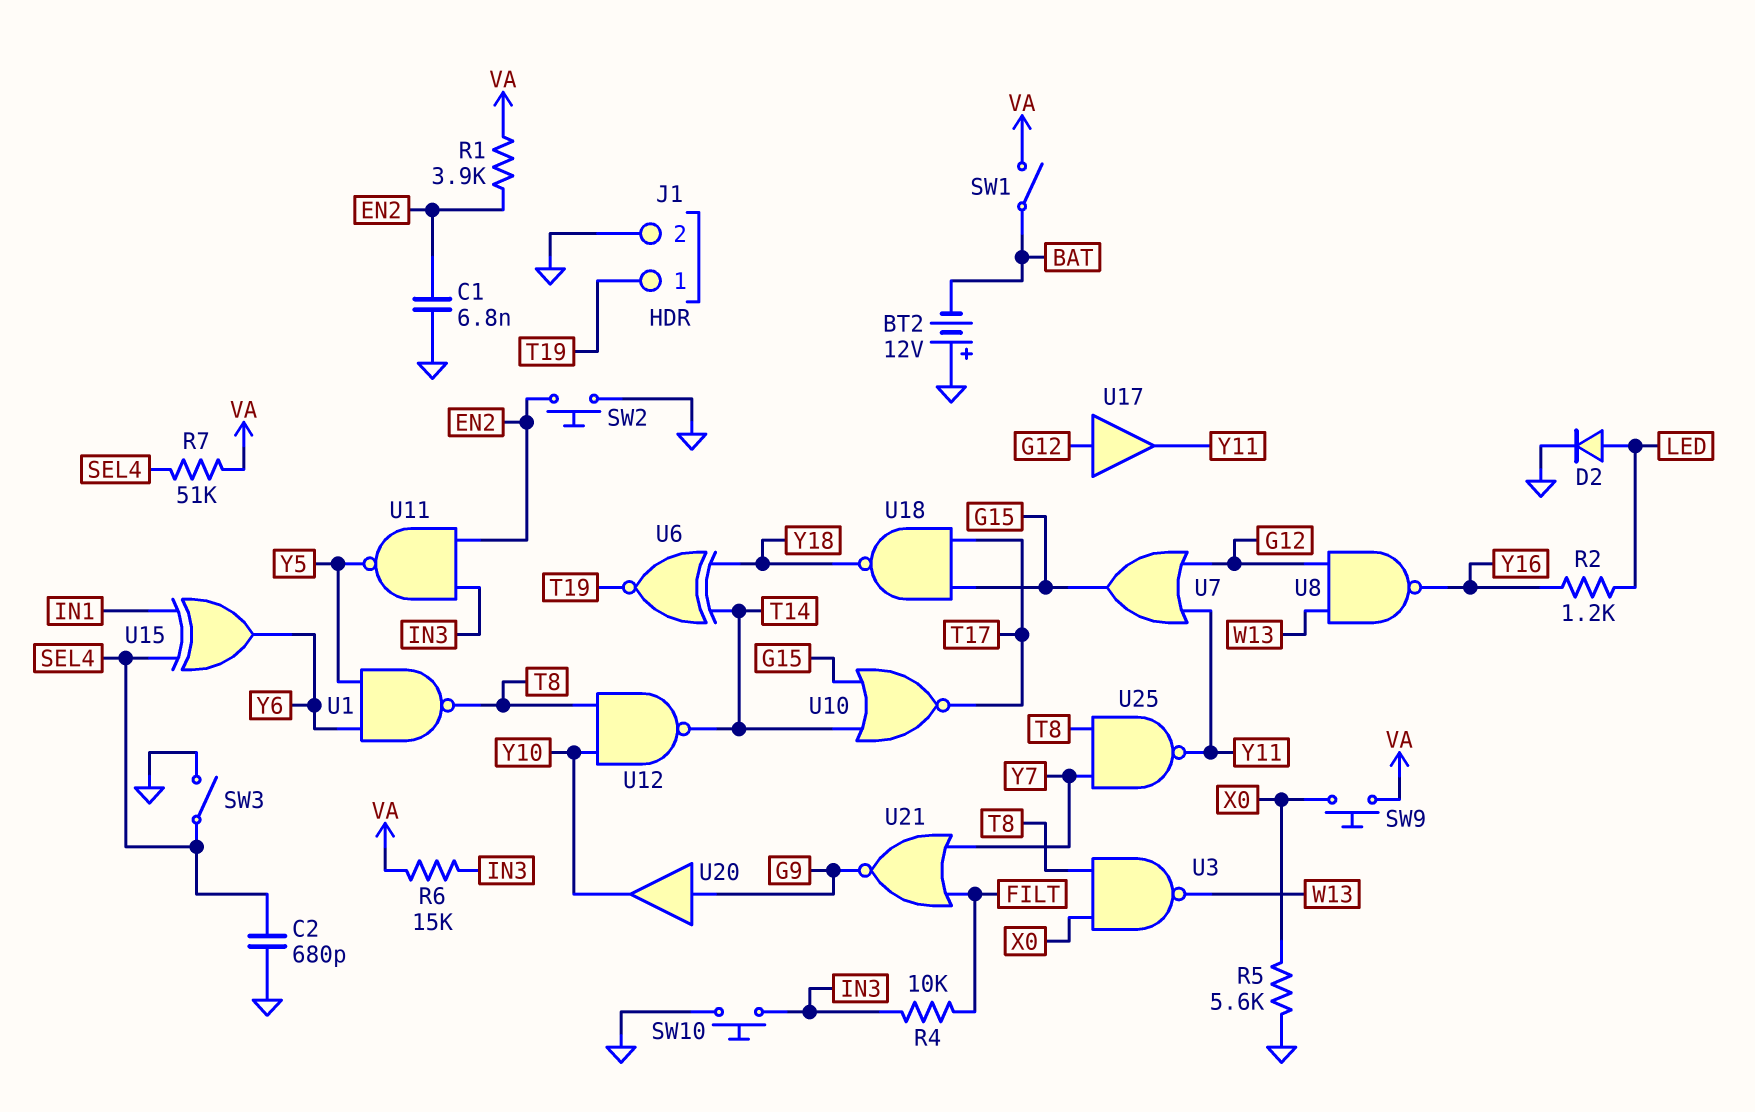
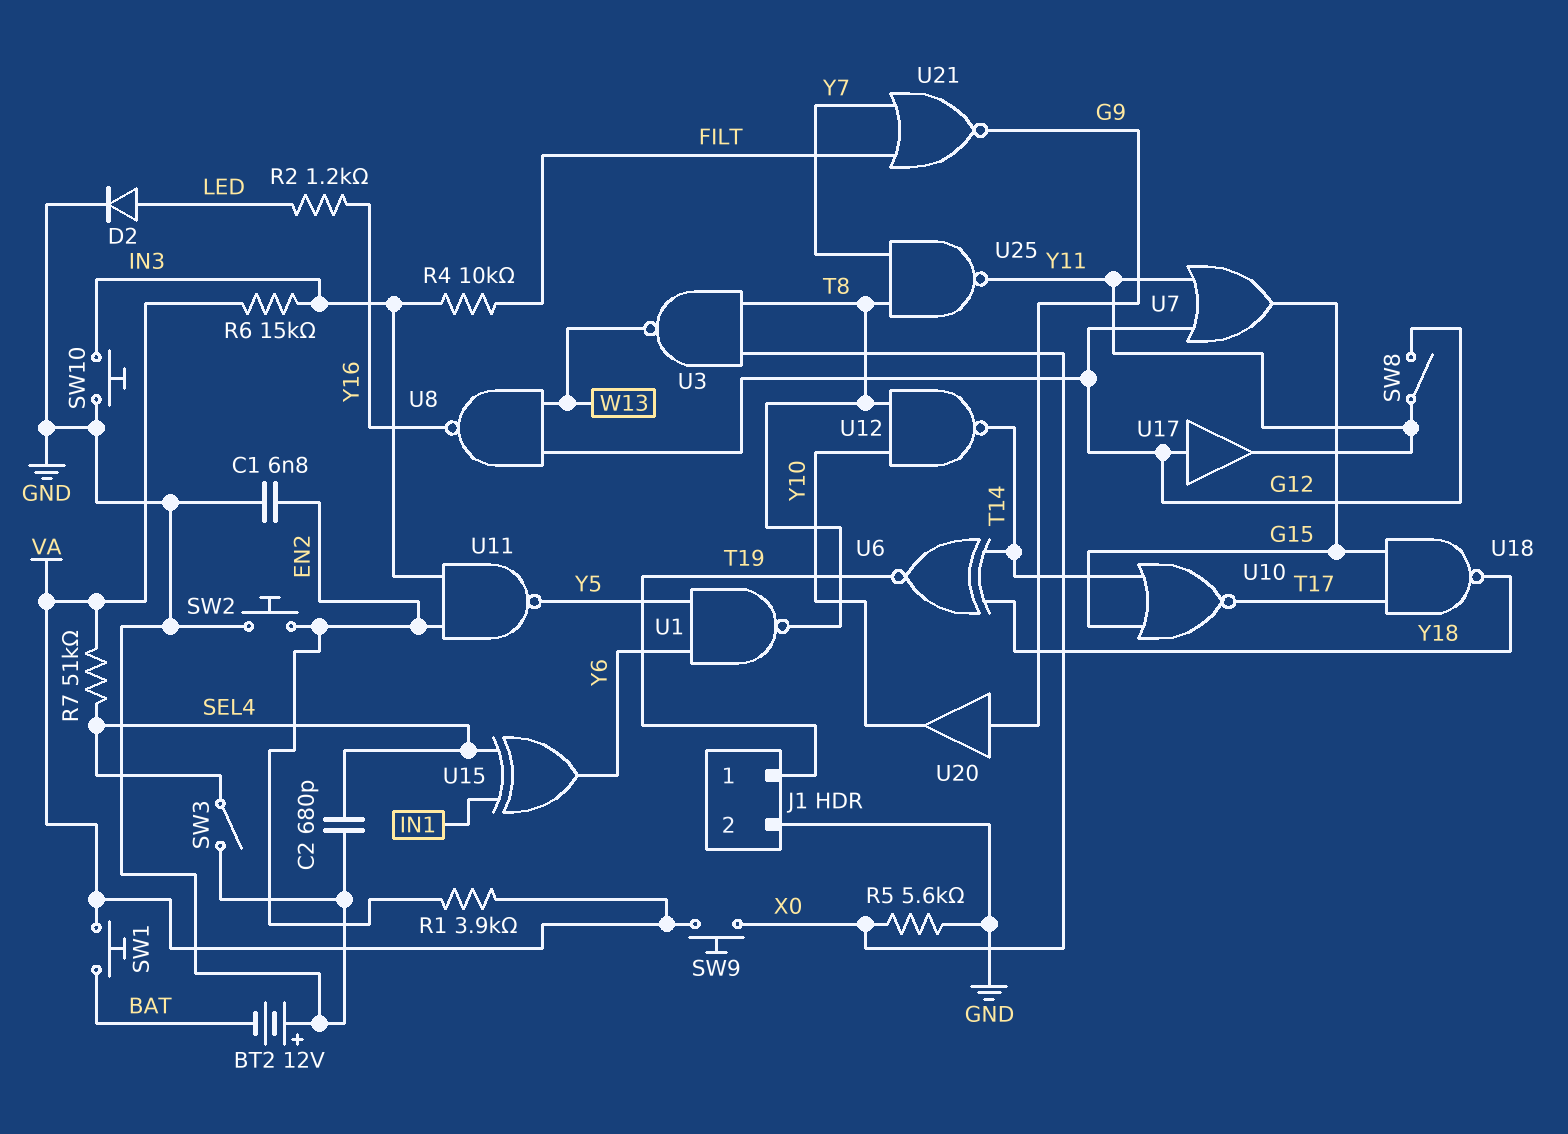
SW1: switch (BAT, VA) -> button (BAT, VA)
SW8: none -> switch (G12, Y11)

